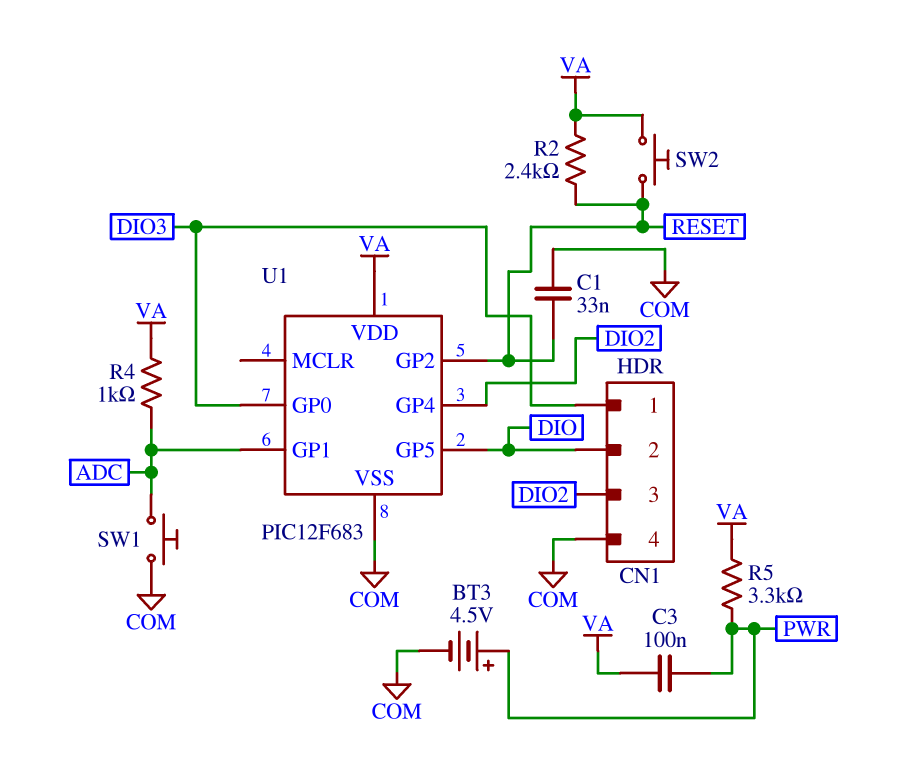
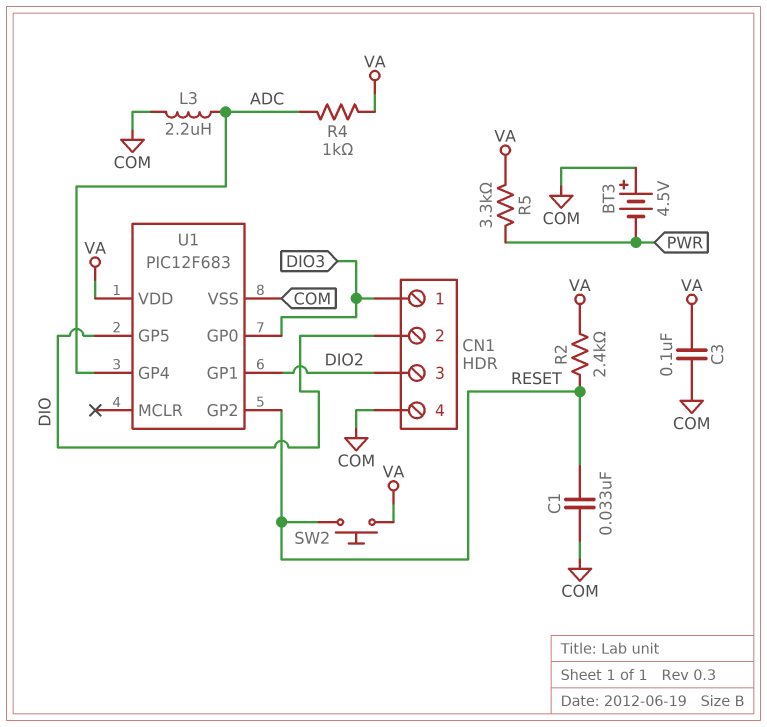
BT3: 4.5V (plus PWR, minus COM) -> 4.5V (plus COM, minus PWR)
C3: 100nF (PWR, VA) -> 100nF (COM, VA)
L3: none -> 2.2uH (ADC, COM)
SW1: button (ADC, COM) -> none
U1 pin GP1: ADC -> DIO2
U1 pin GP4: DIO2 -> ADC

